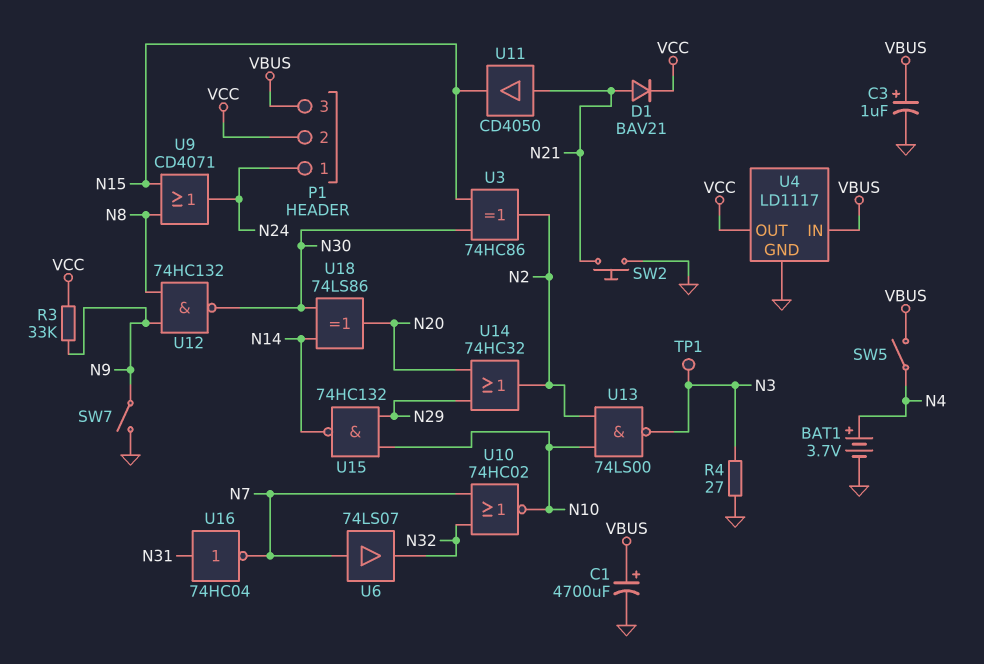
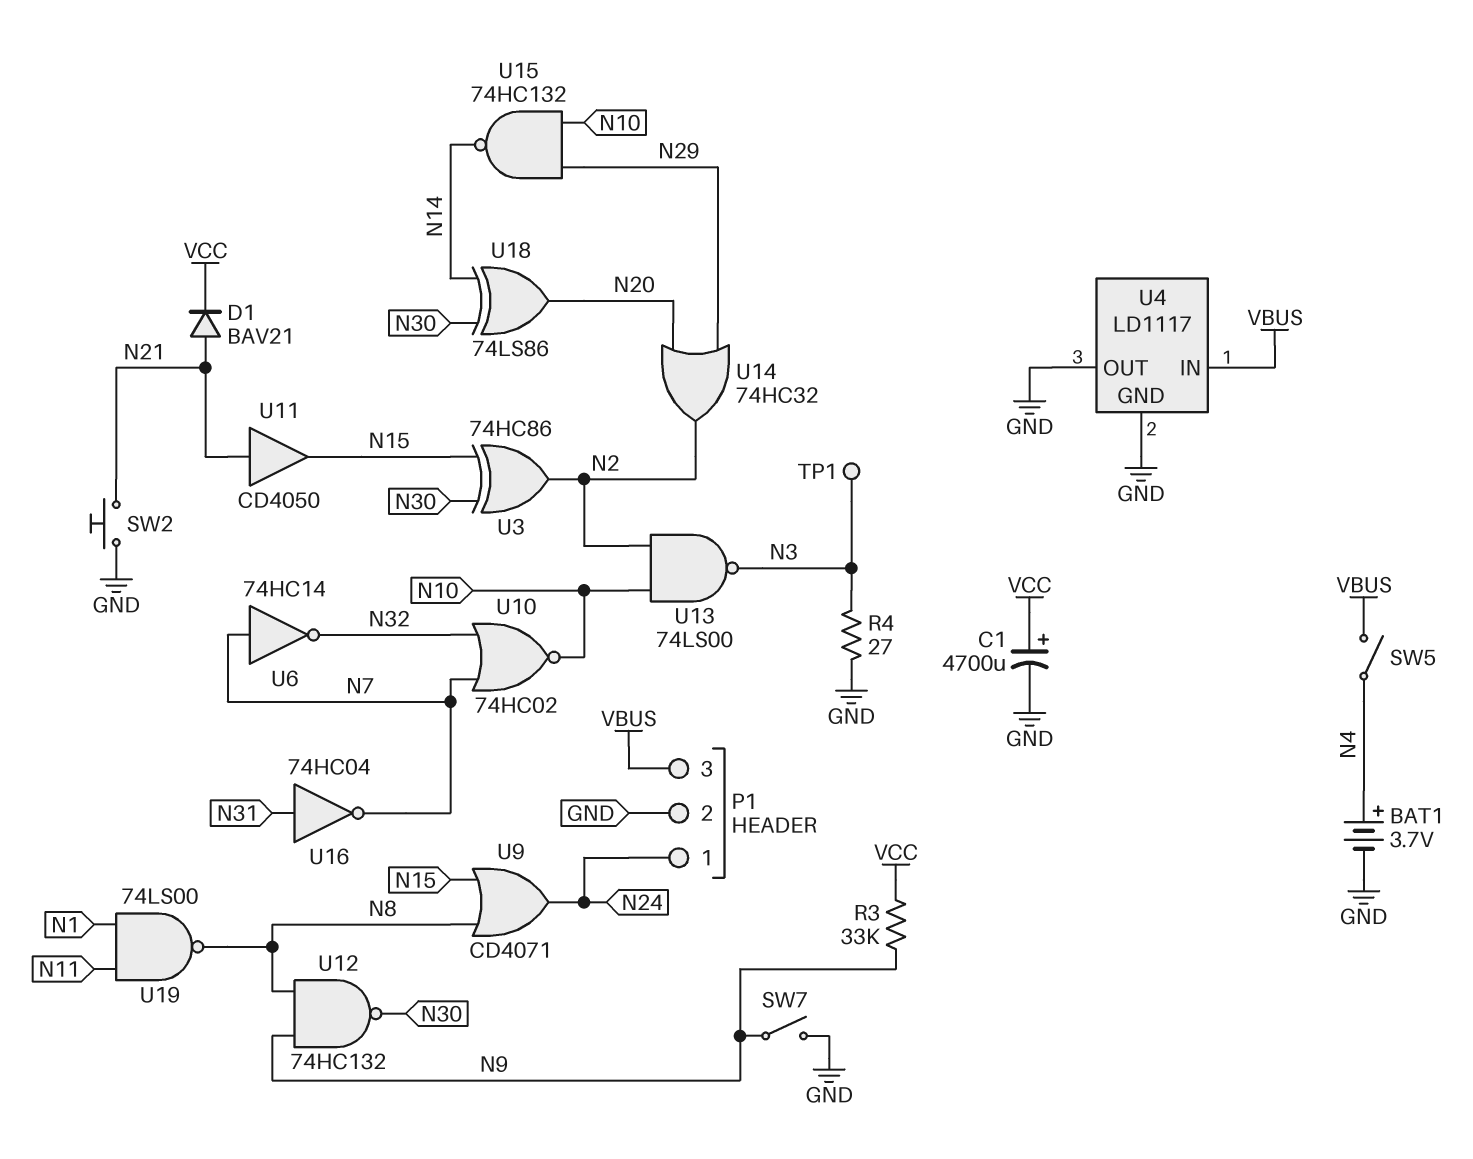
C1: 4700uF (plus VBUS, minus GND) -> 4700uF (plus VCC, minus GND)
C3: 1uF (plus VBUS, minus GND) -> none
P1 pin 2: VCC -> GND
U4 pin OUT: VCC -> GND
U6: buffer 74LS07 (in N7, out N32) -> NOT 74HC14 (in N7, out N32)
U19: none -> NAND 74LS00 (in N1, in N11, out N8)

